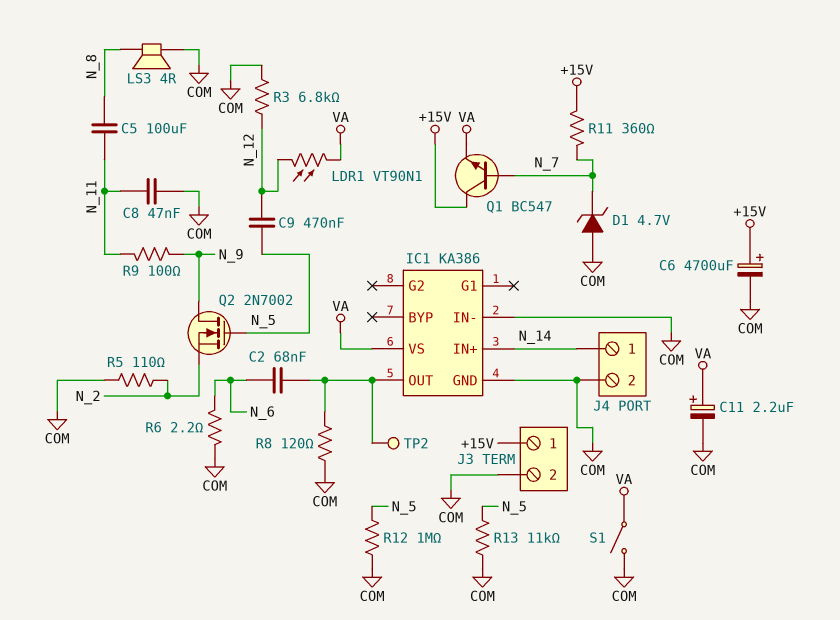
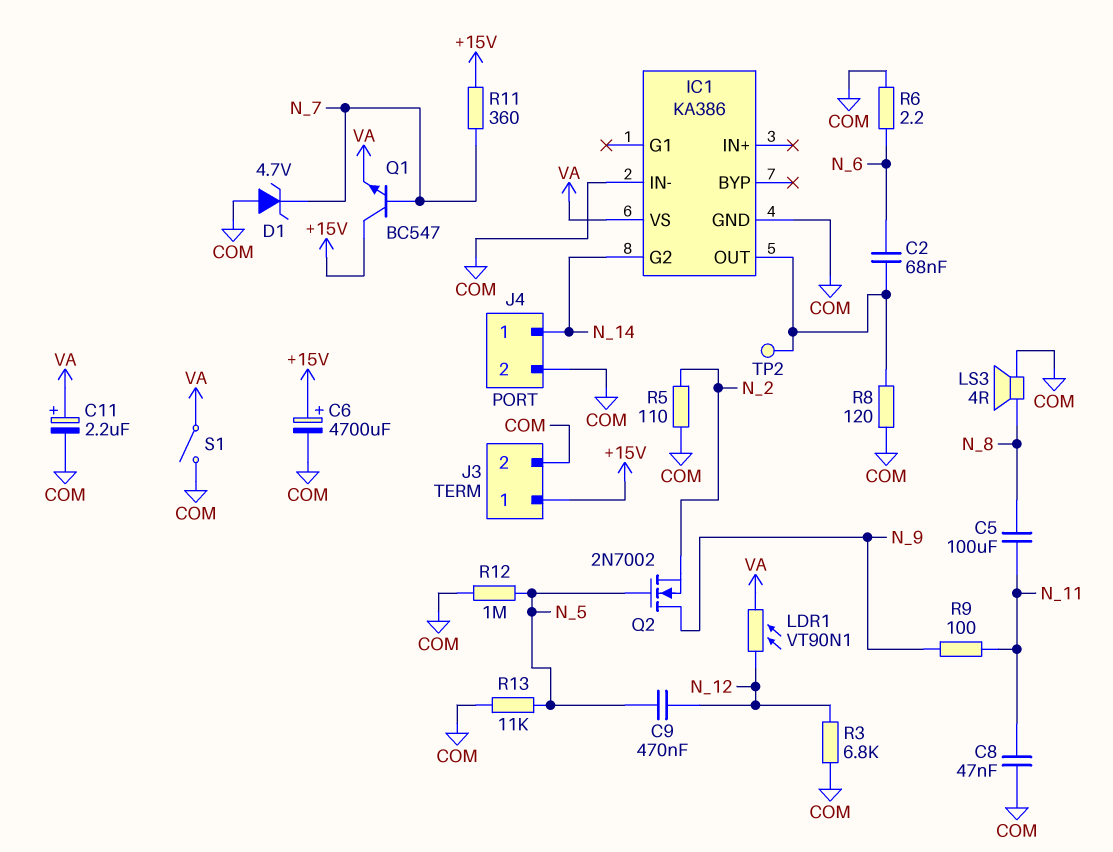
IC1 pin G2: none -> N_14
IC1 pin IN+: N_14 -> none

